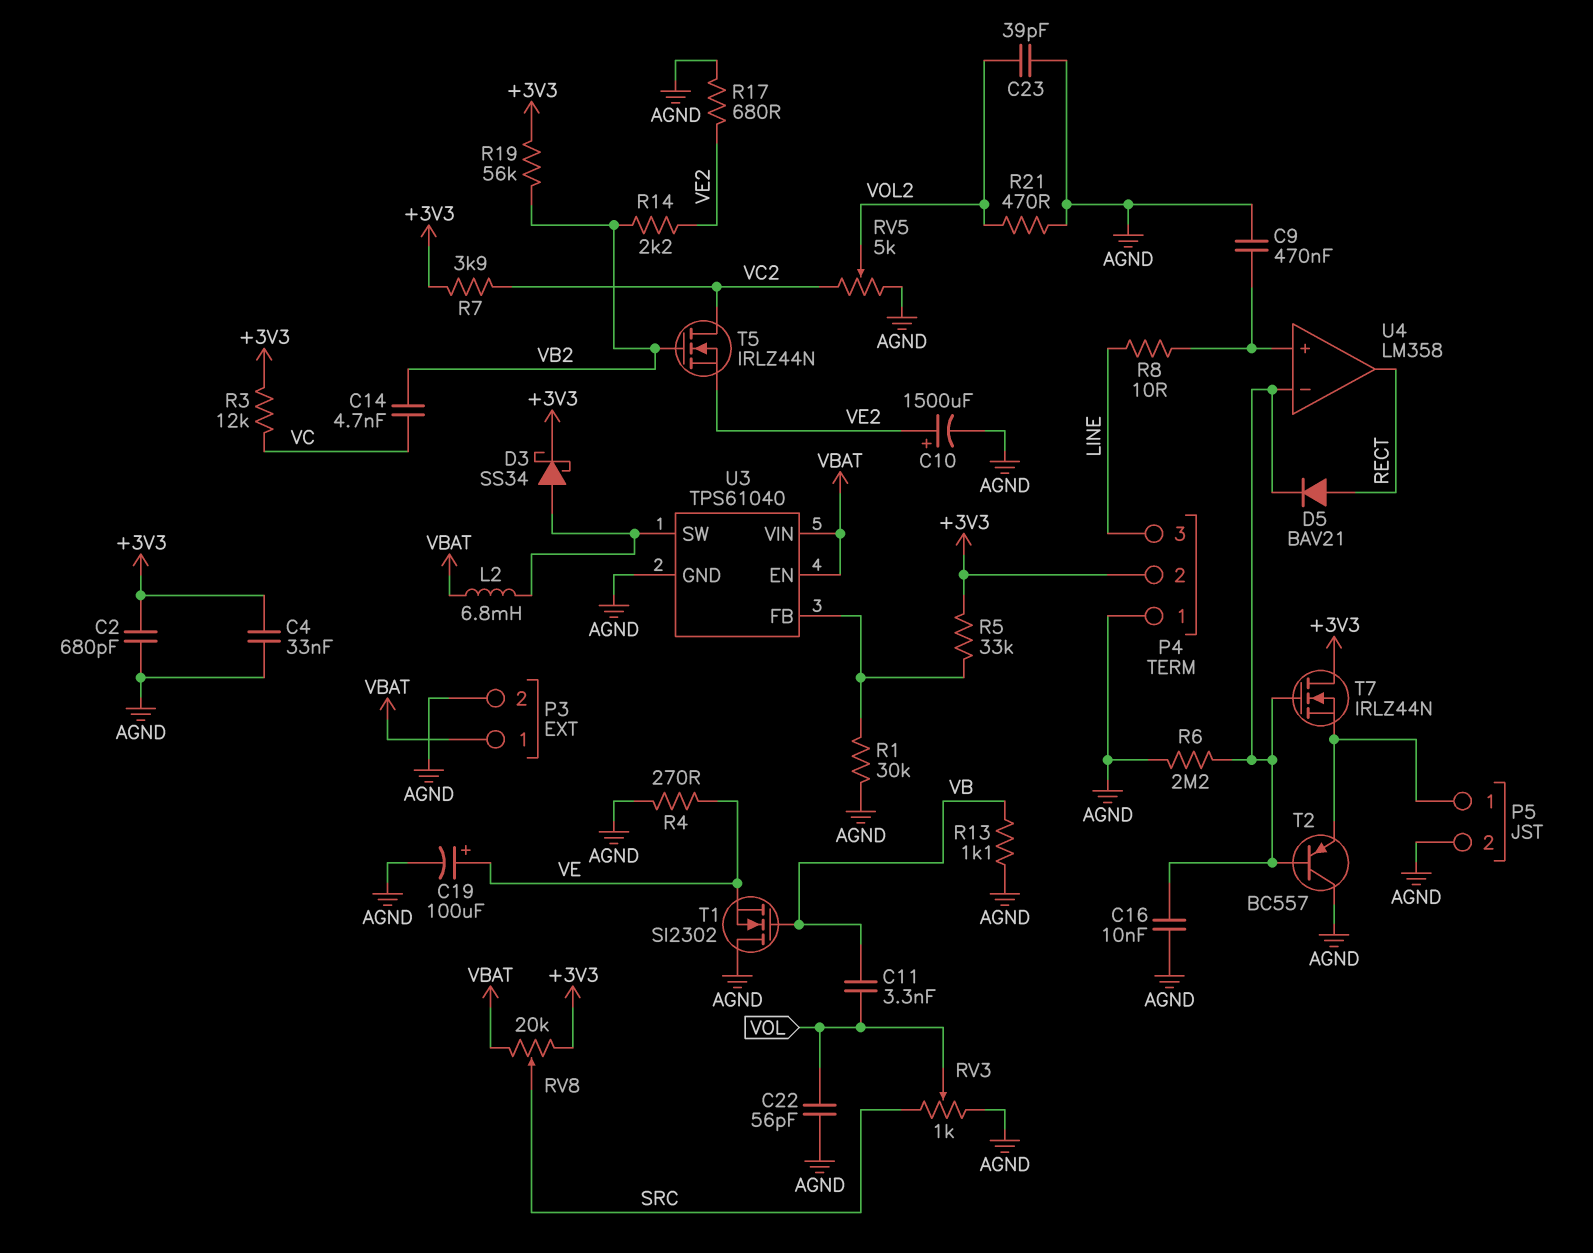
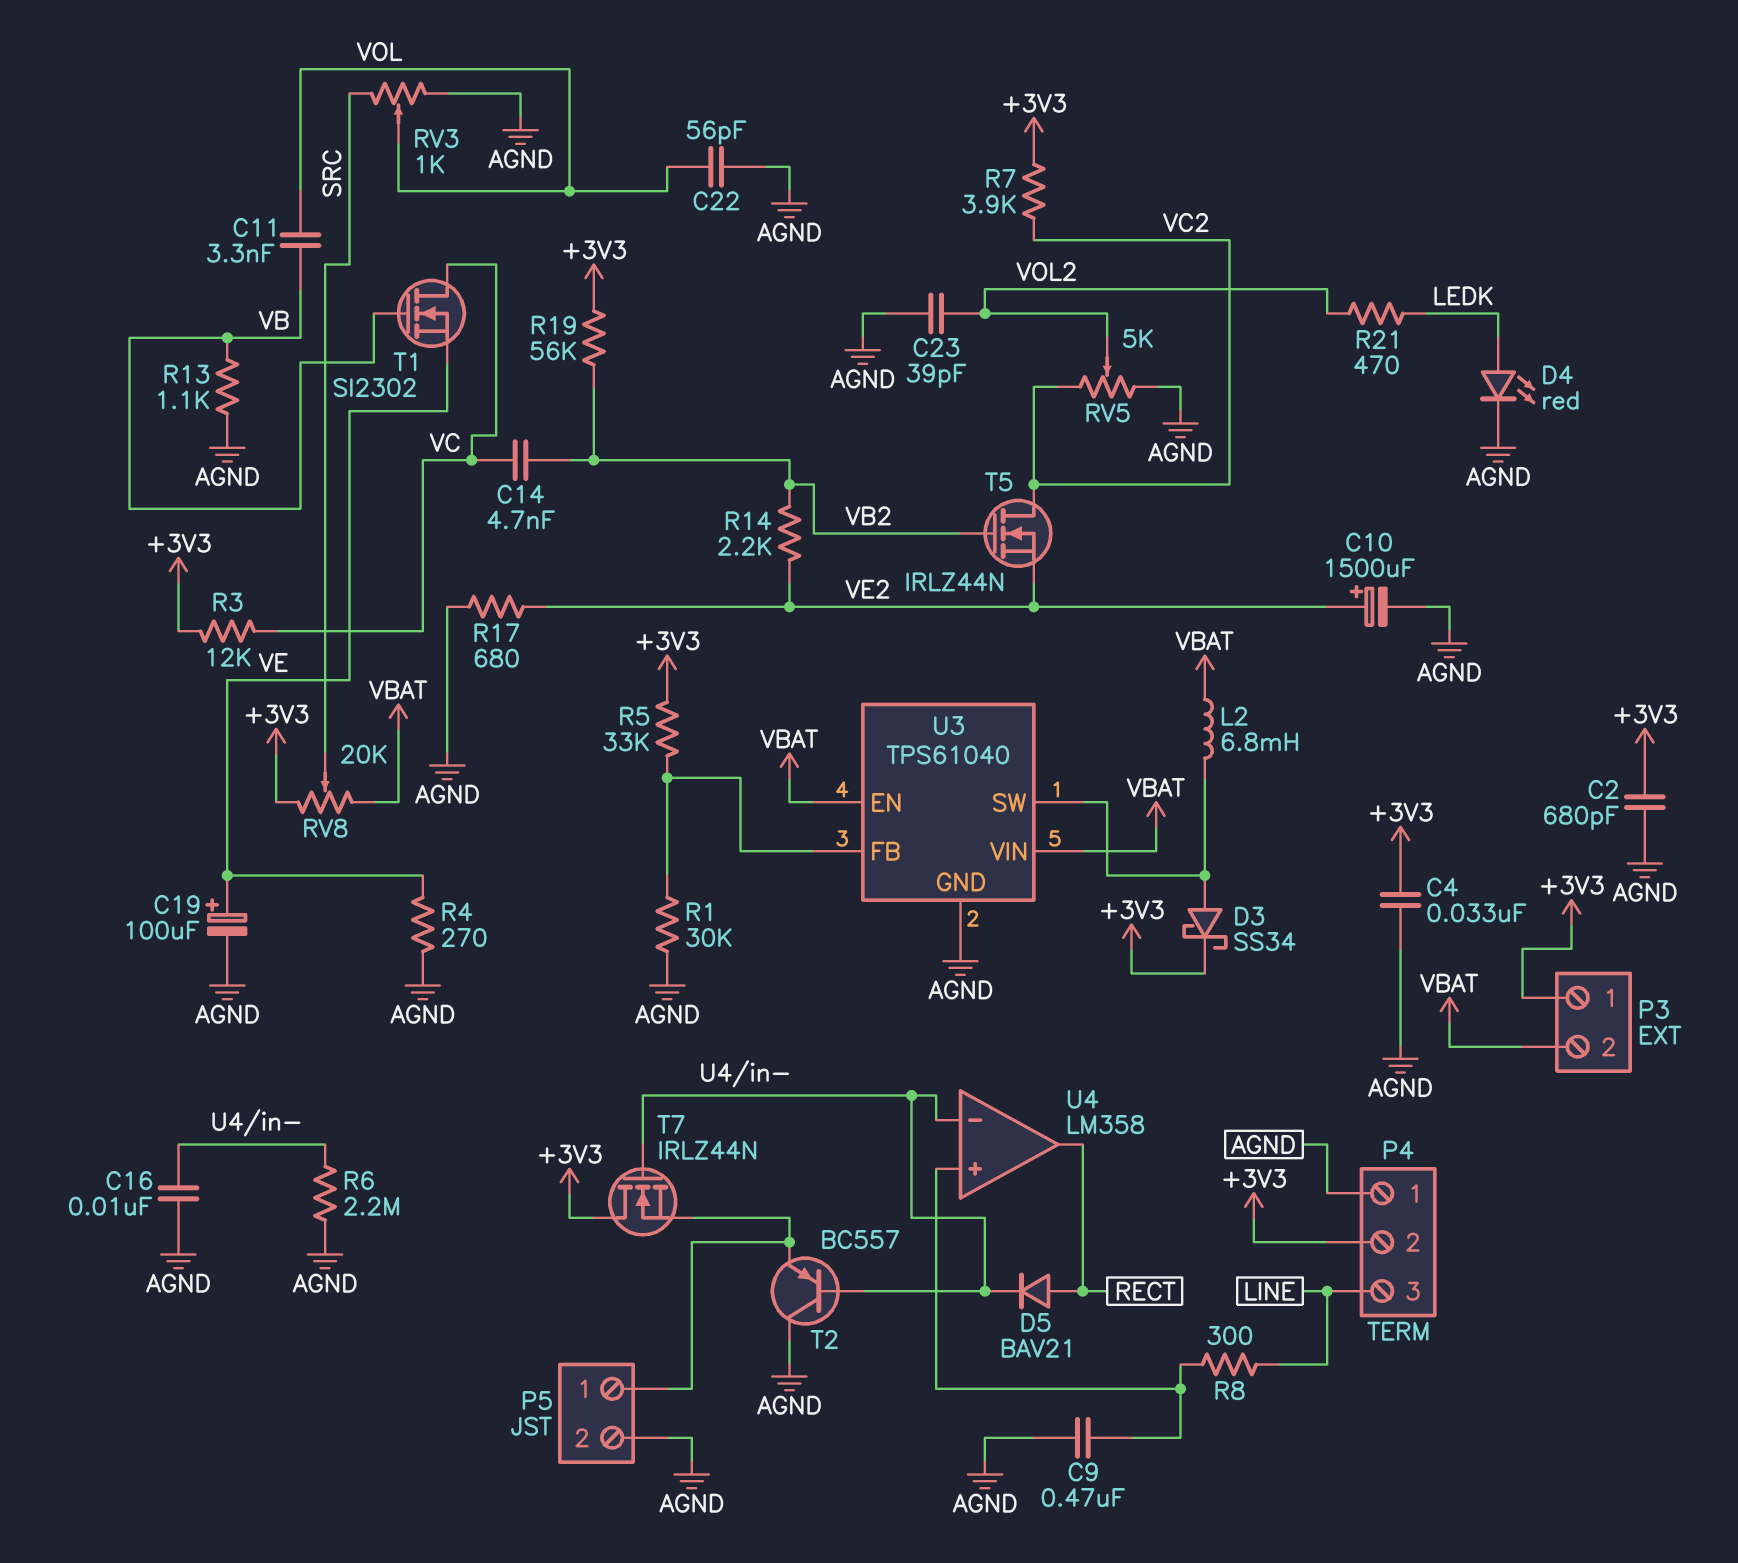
D4: none -> LED red (A LEDK, K AGND)
P3 pin 1: VBAT -> +3V3
P3 pin 2: AGND -> VBAT
R8: 10 (LINE, U4/in+) -> 300 (LINE, U4/in+)
R21: 470 (AGND, VOL2) -> 470 (LEDK, VOL2)
T1: NMOS SI2302 (G VB, D AGND, S VE) -> NMOS SI2302 (G VB, D VC, S VE)

